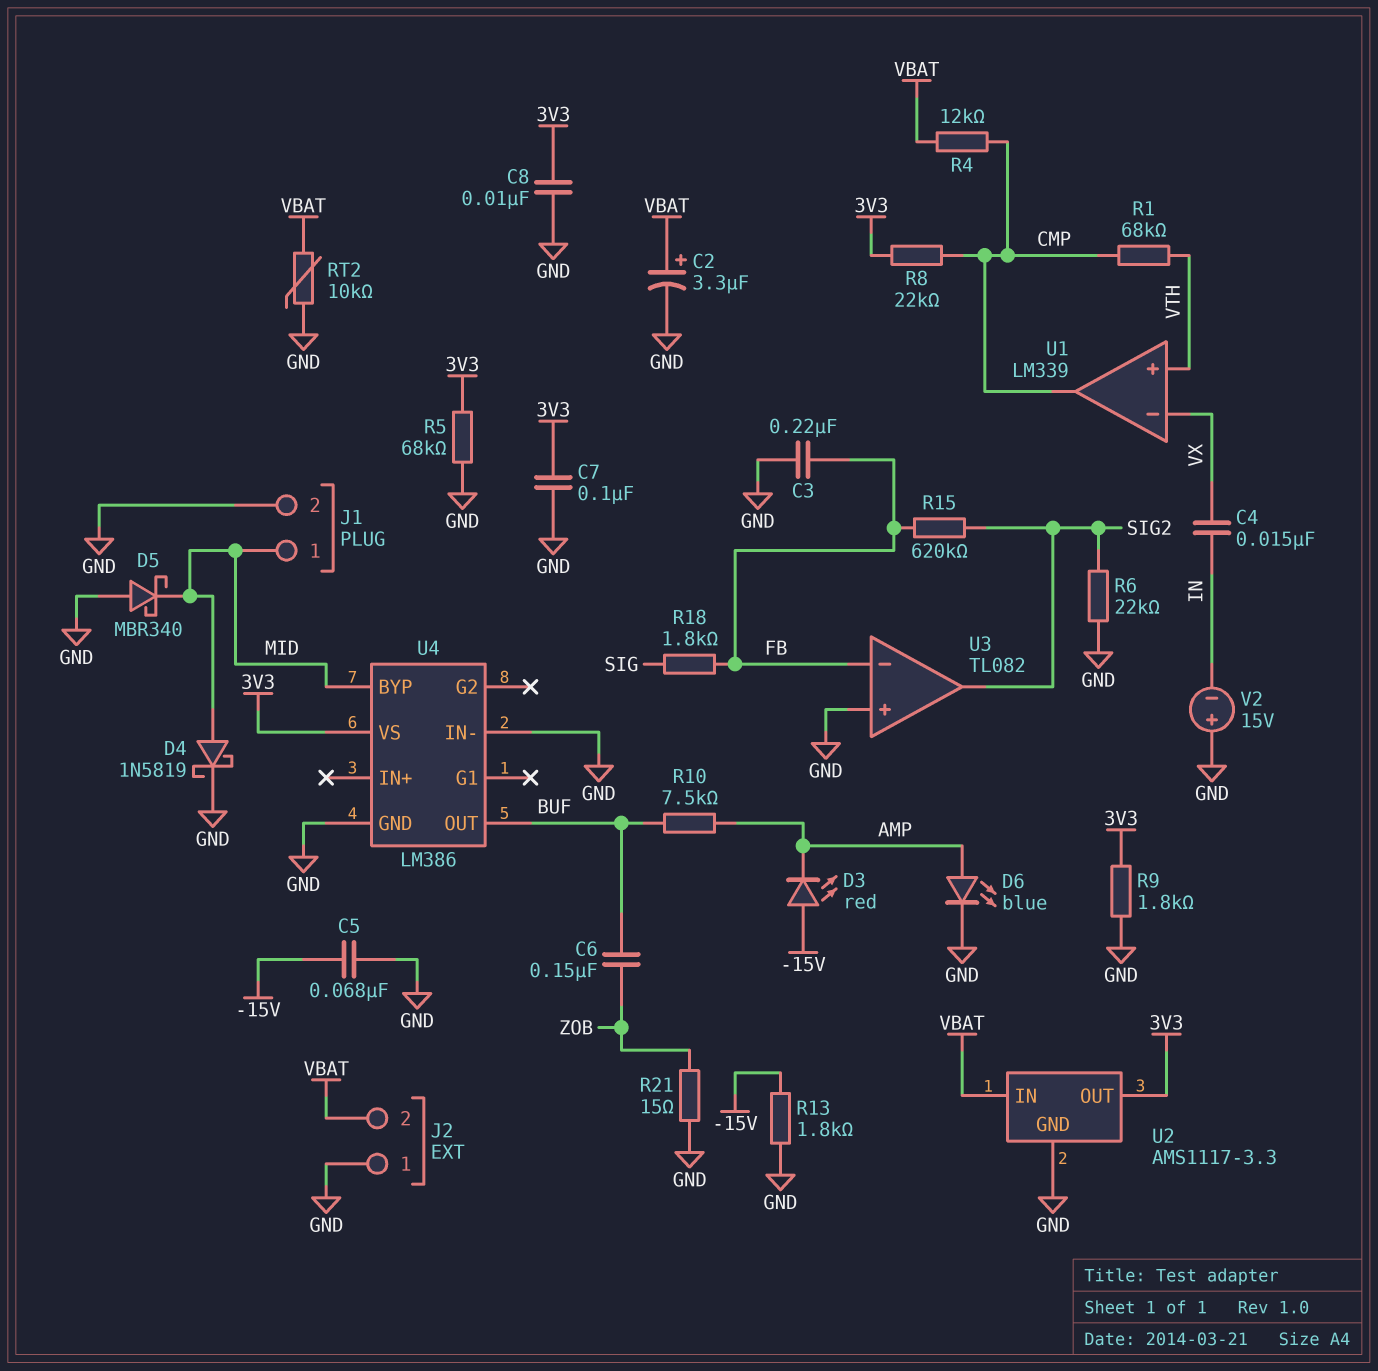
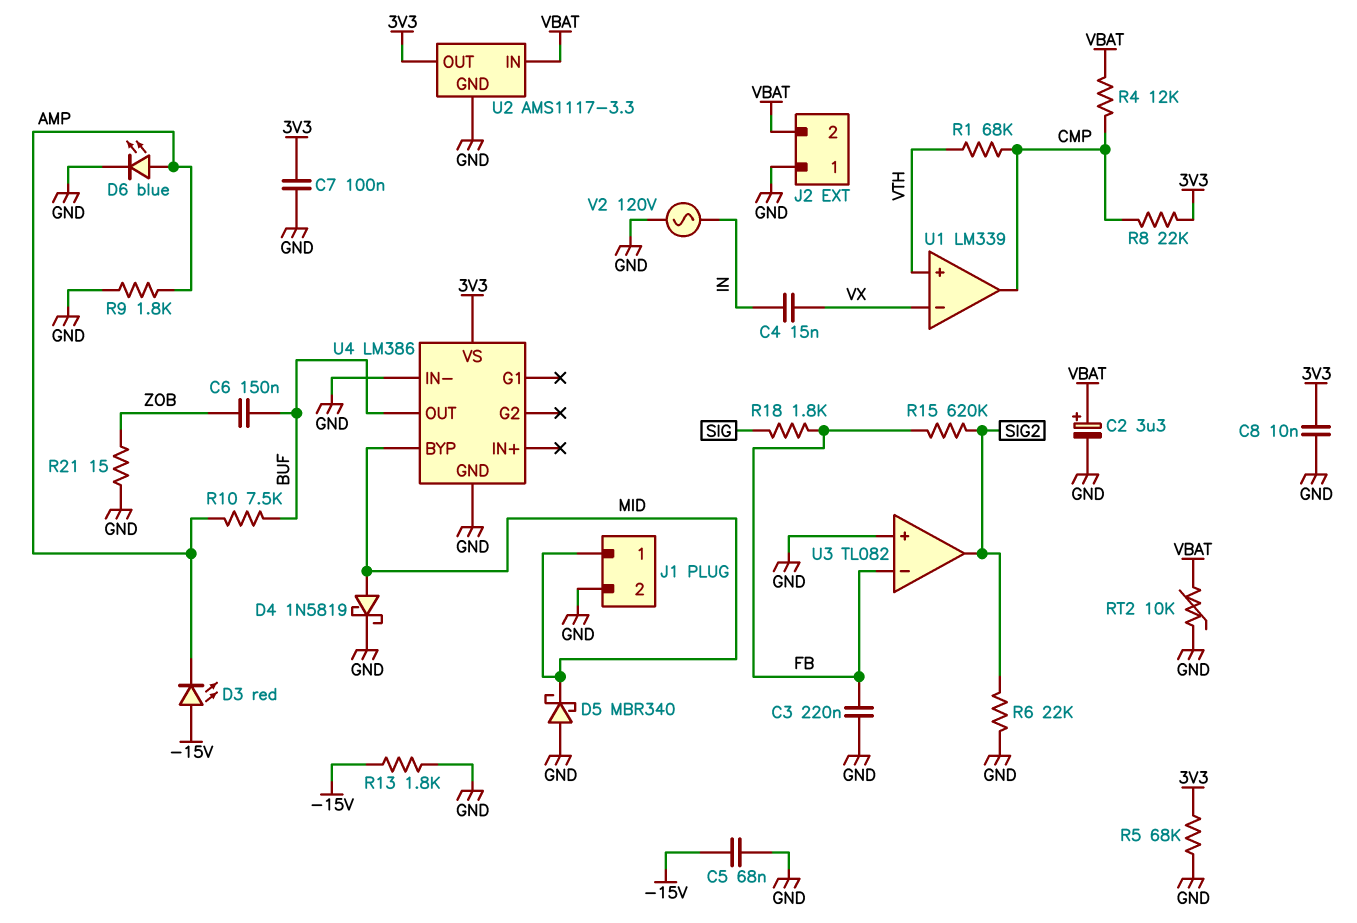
R9: 1.8k (3V3, GND) -> 1.8k (AMP, GND)
V2: 15V (plus GND, minus IN) -> AC 120V (GND, IN)

